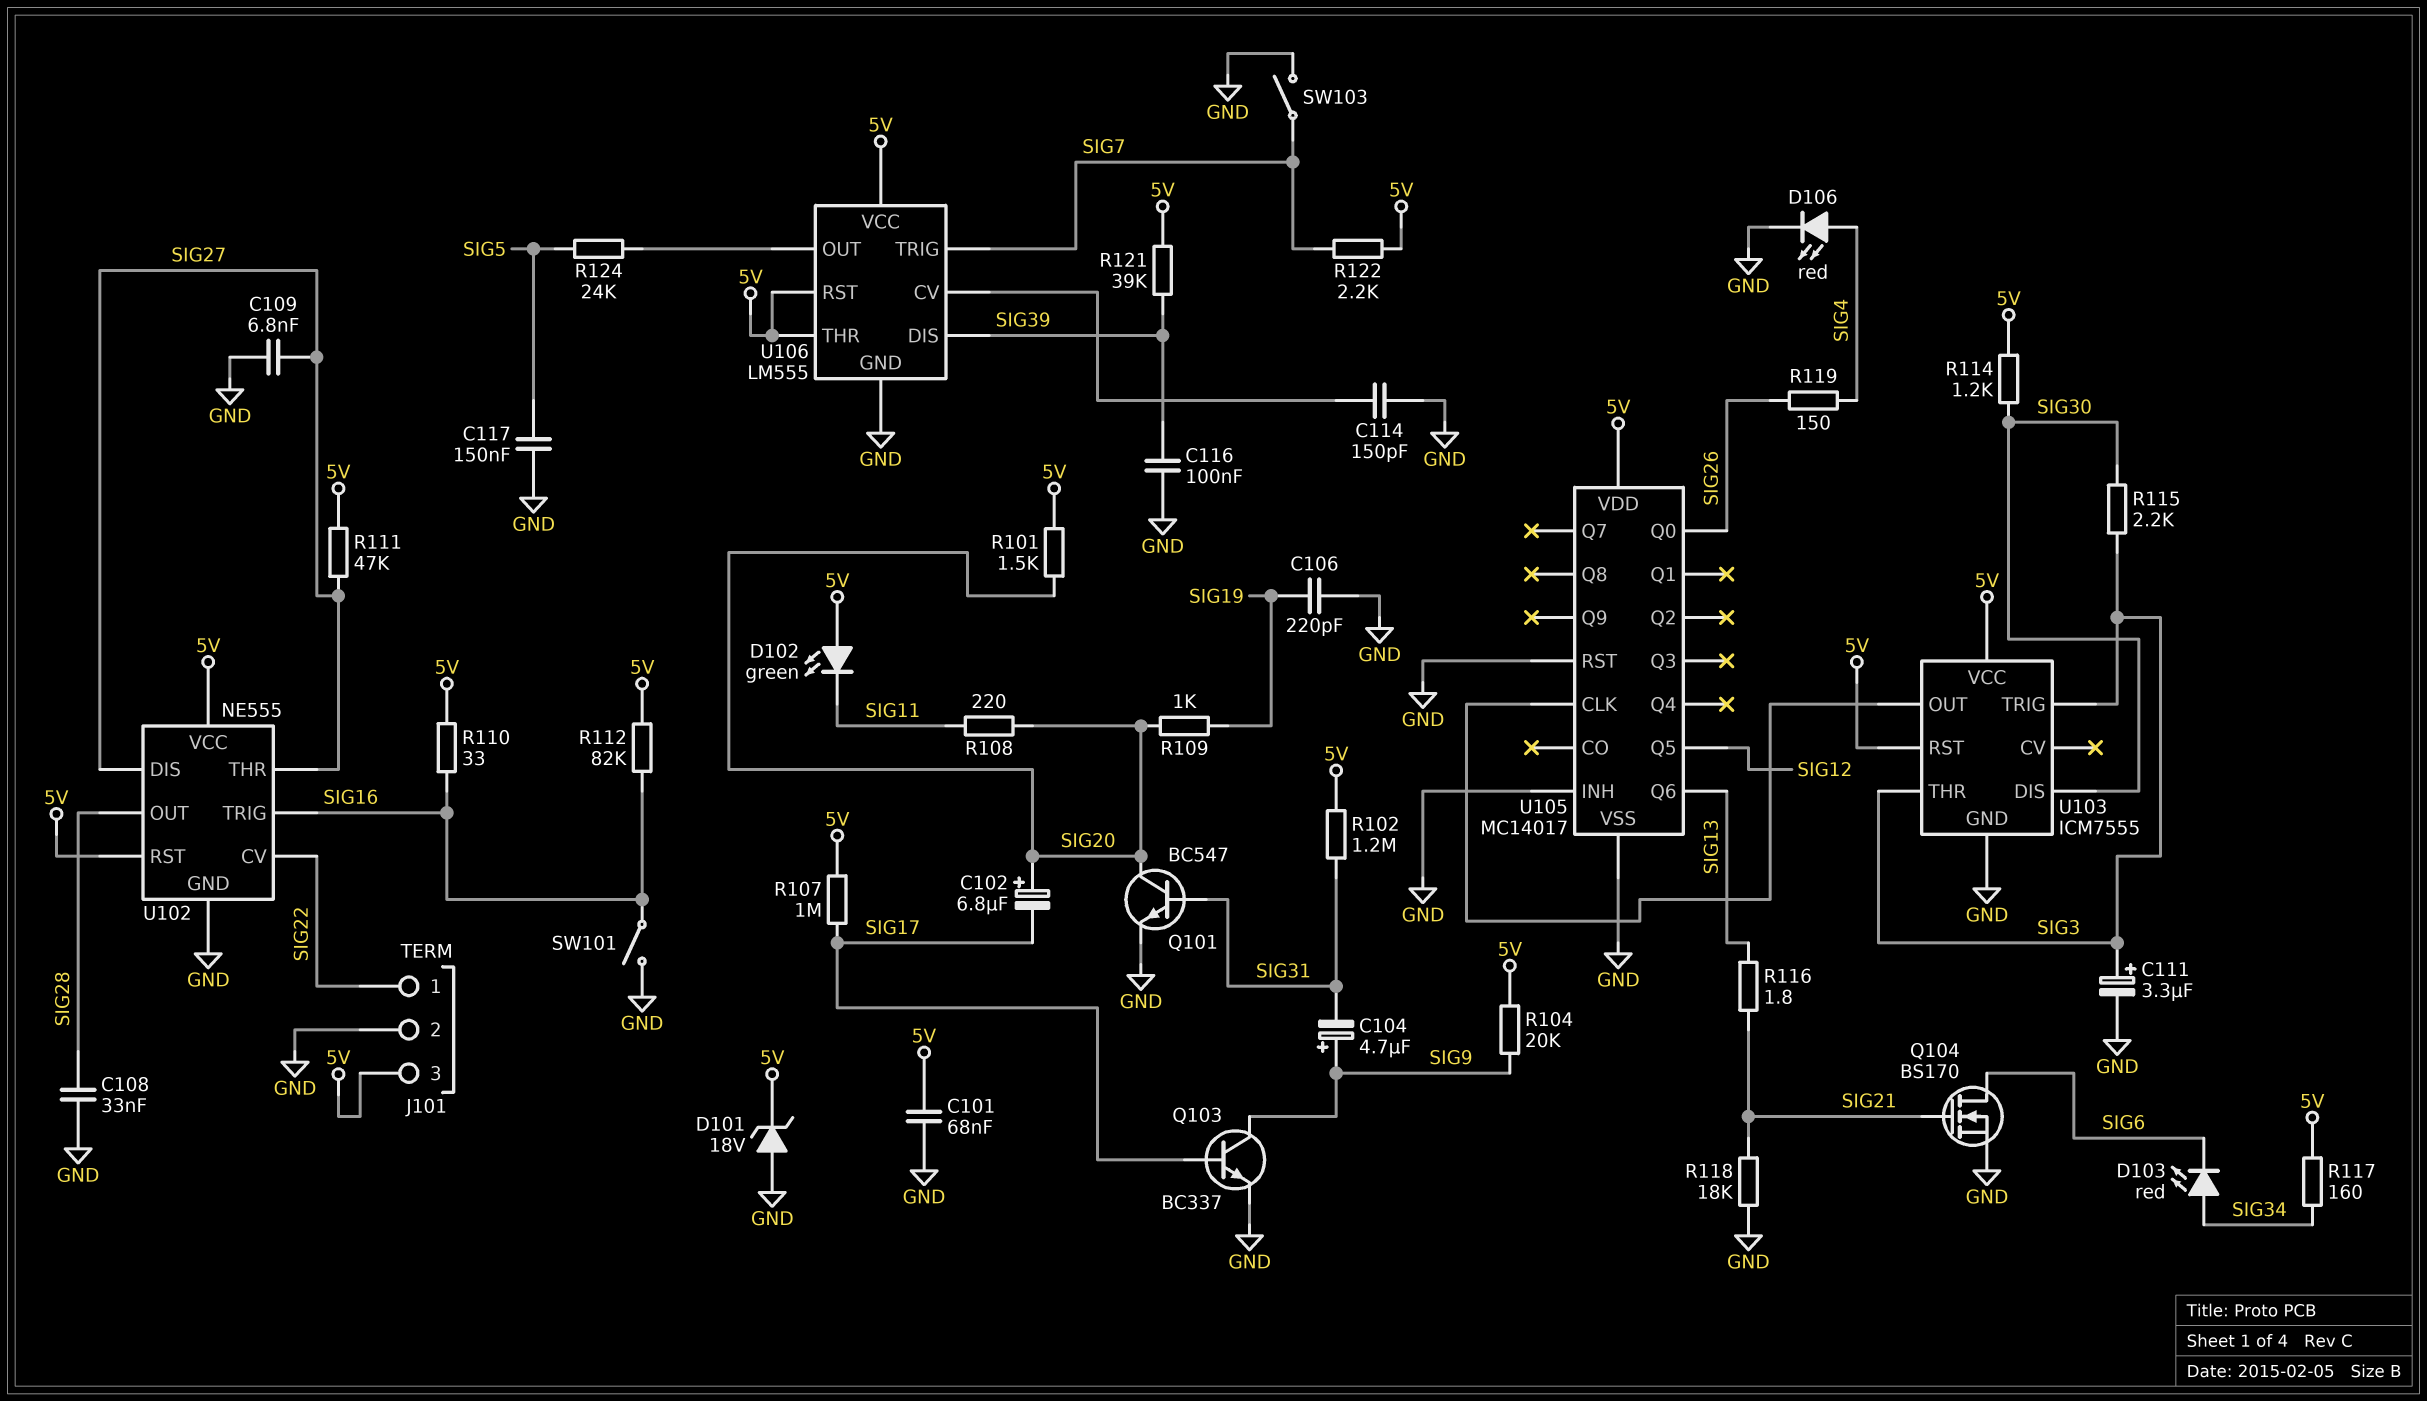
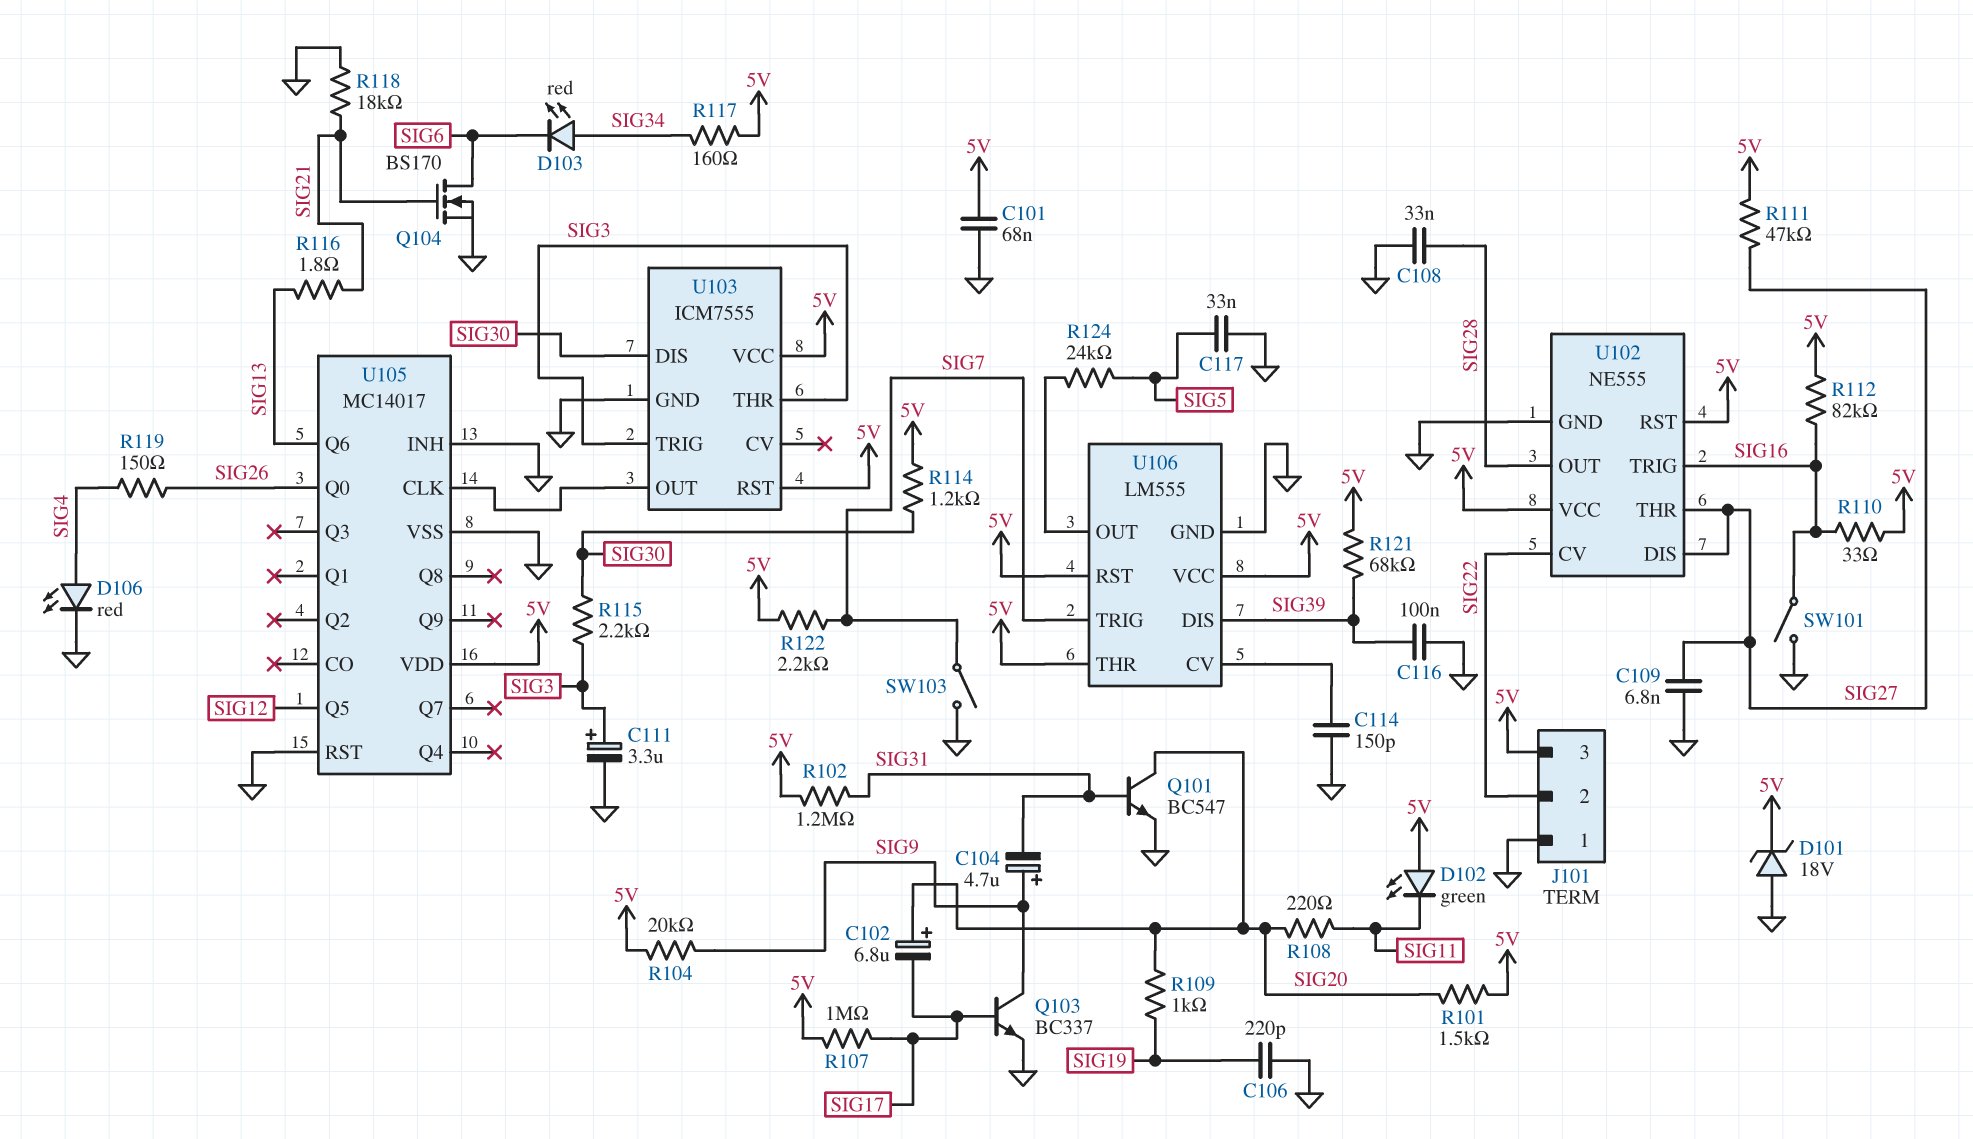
C117: 150nF (GND, SIG5) -> 33nF (GND, SIG5)
J101 pin 1: SIG22 -> GND
J101 pin 2: GND -> SIG22
R121: 39k (5V, SIG39) -> 68k (5V, SIG39)

